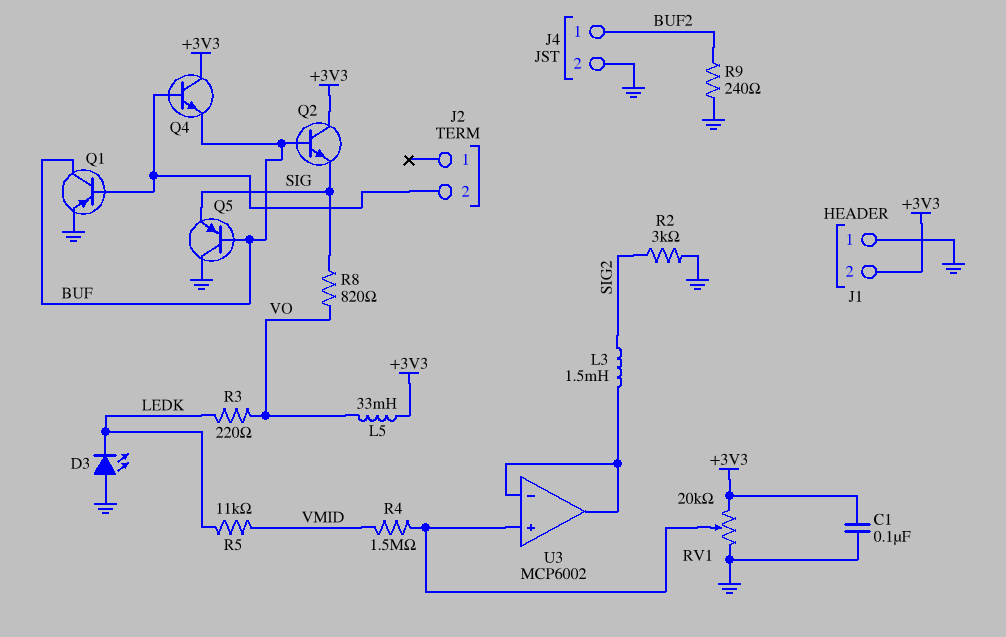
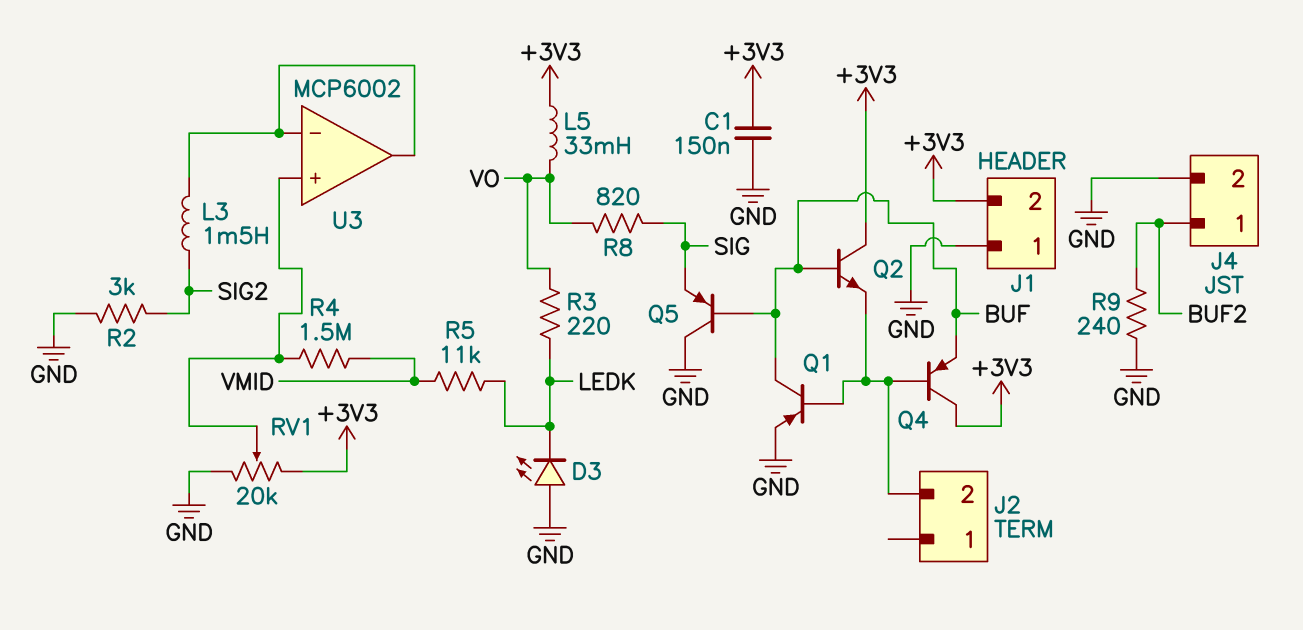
C1: 100nF (+3V3, GND) -> 150nF (+3V3, GND)
Q2: NPN (B BUF, C +3V3, E SIG) -> NPN (B BUF, C +3V3, E J2/2)
Q4: NPN (B J2/2, C +3V3, E BUF) -> PNP (B J2/2, C +3V3, E BUF)

